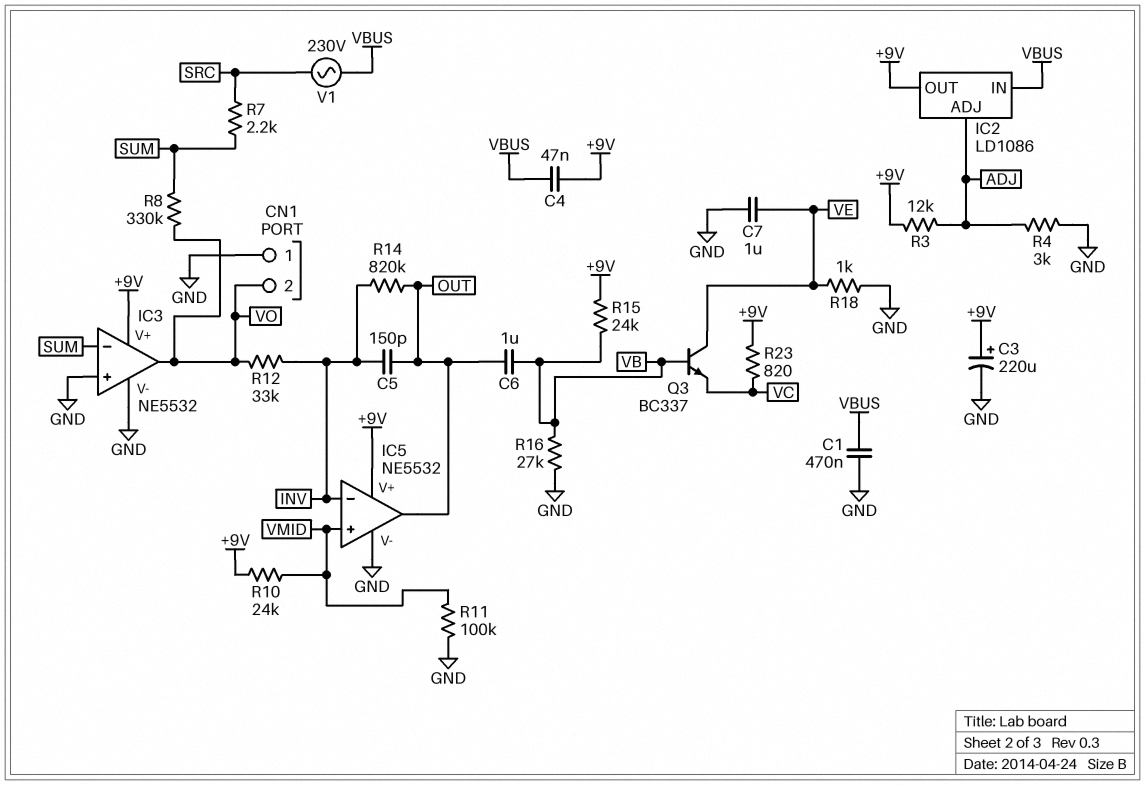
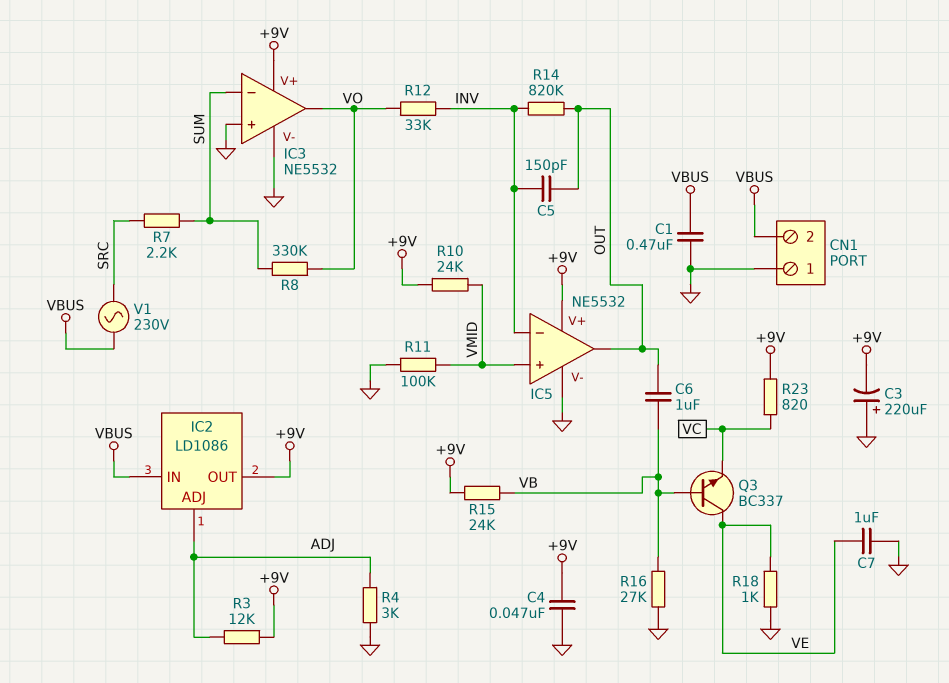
C3: 220uF (plus +9V, minus GND) -> 220uF (plus GND, minus +9V)
C4: 47nF (+9V, VBUS) -> 47nF (+9V, GND)
CN1 pin 2: VO -> VBUS

